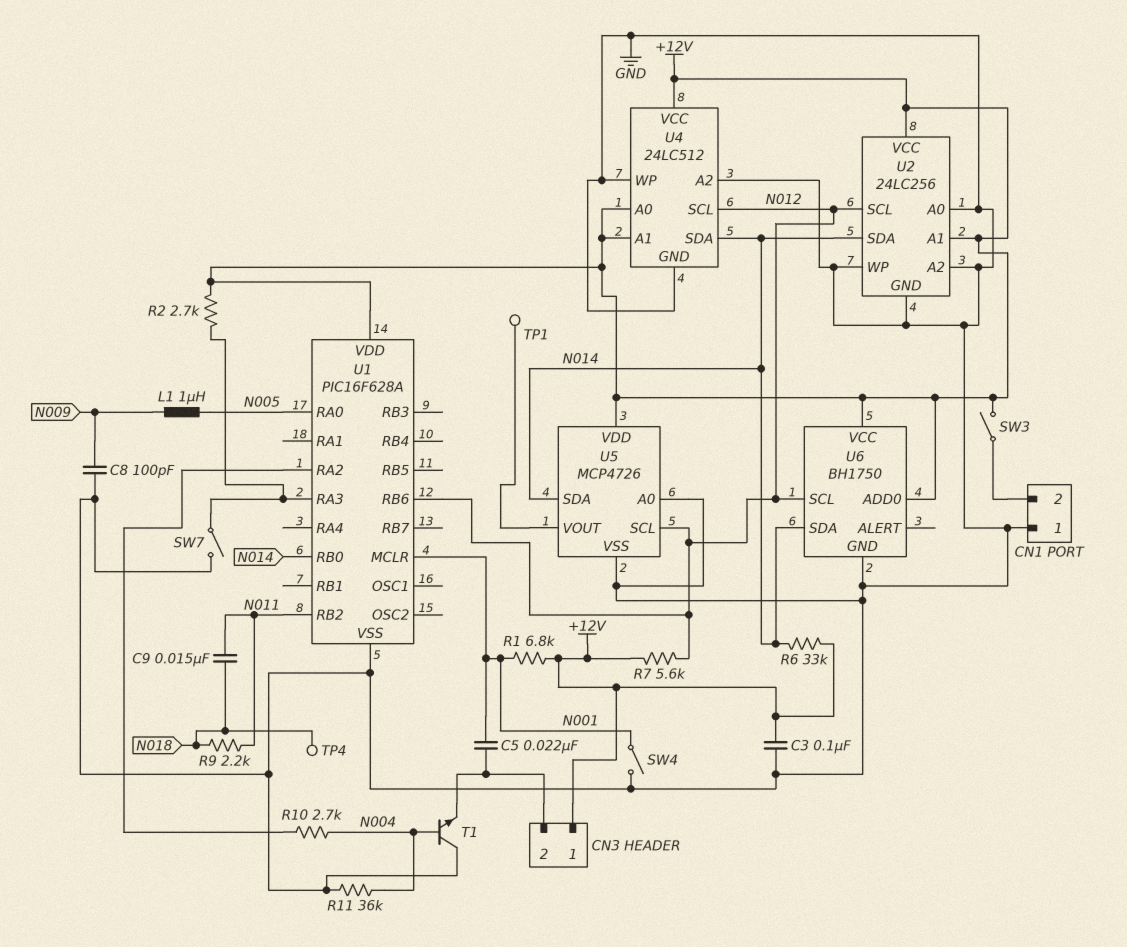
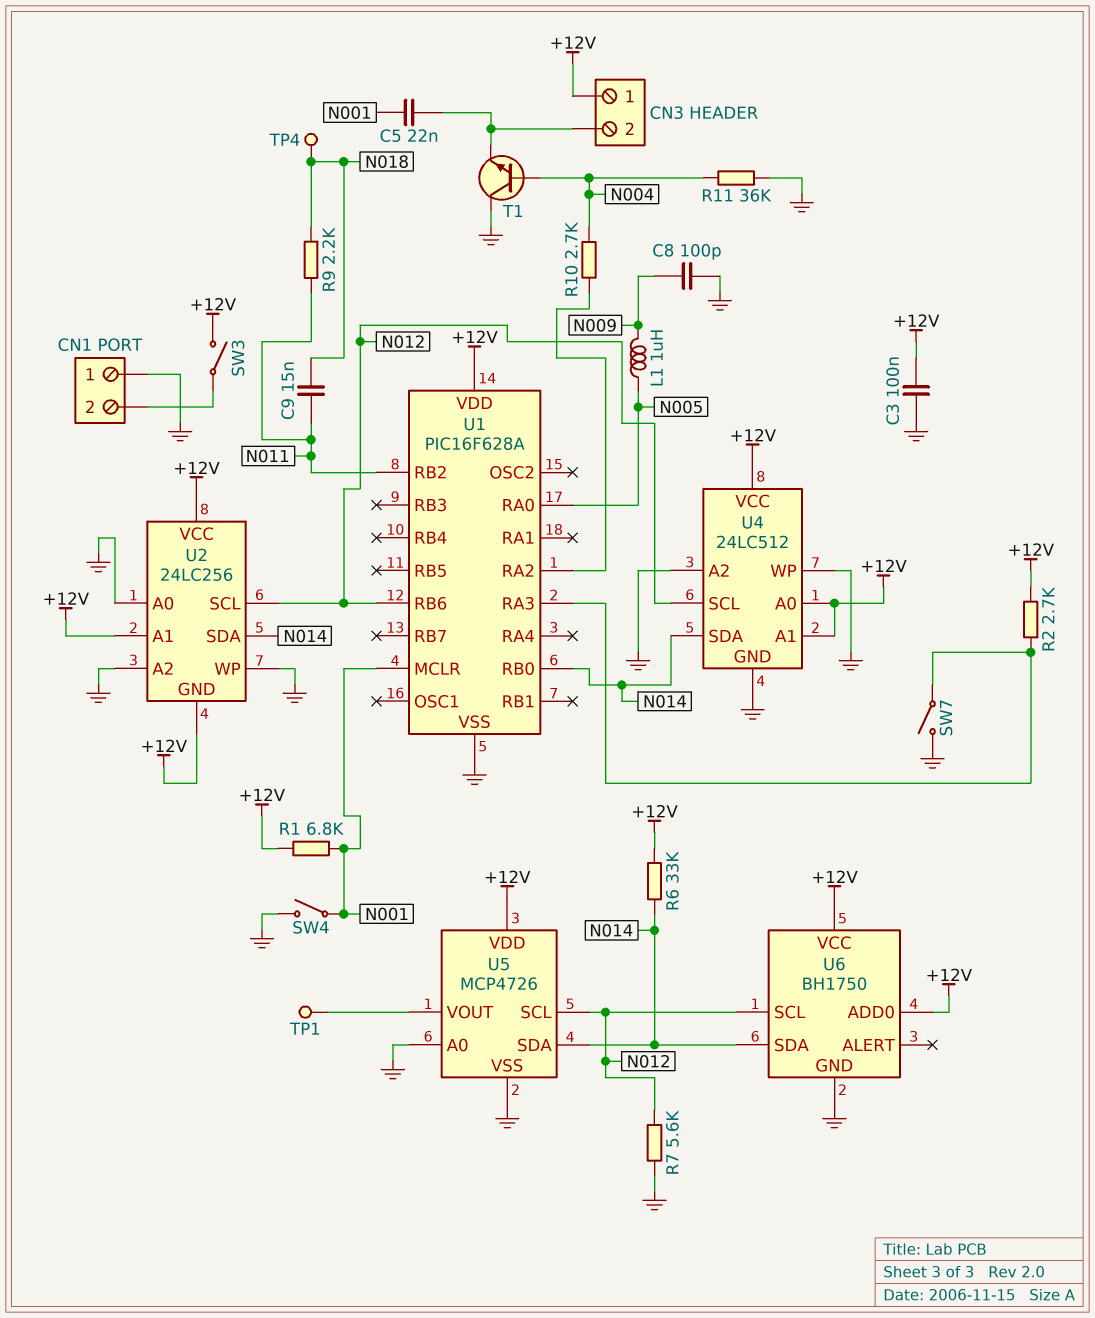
R7: 5.6k (+12V, N012) -> 5.6k (GND, N012)
U2 pin GND: GND -> +12V

